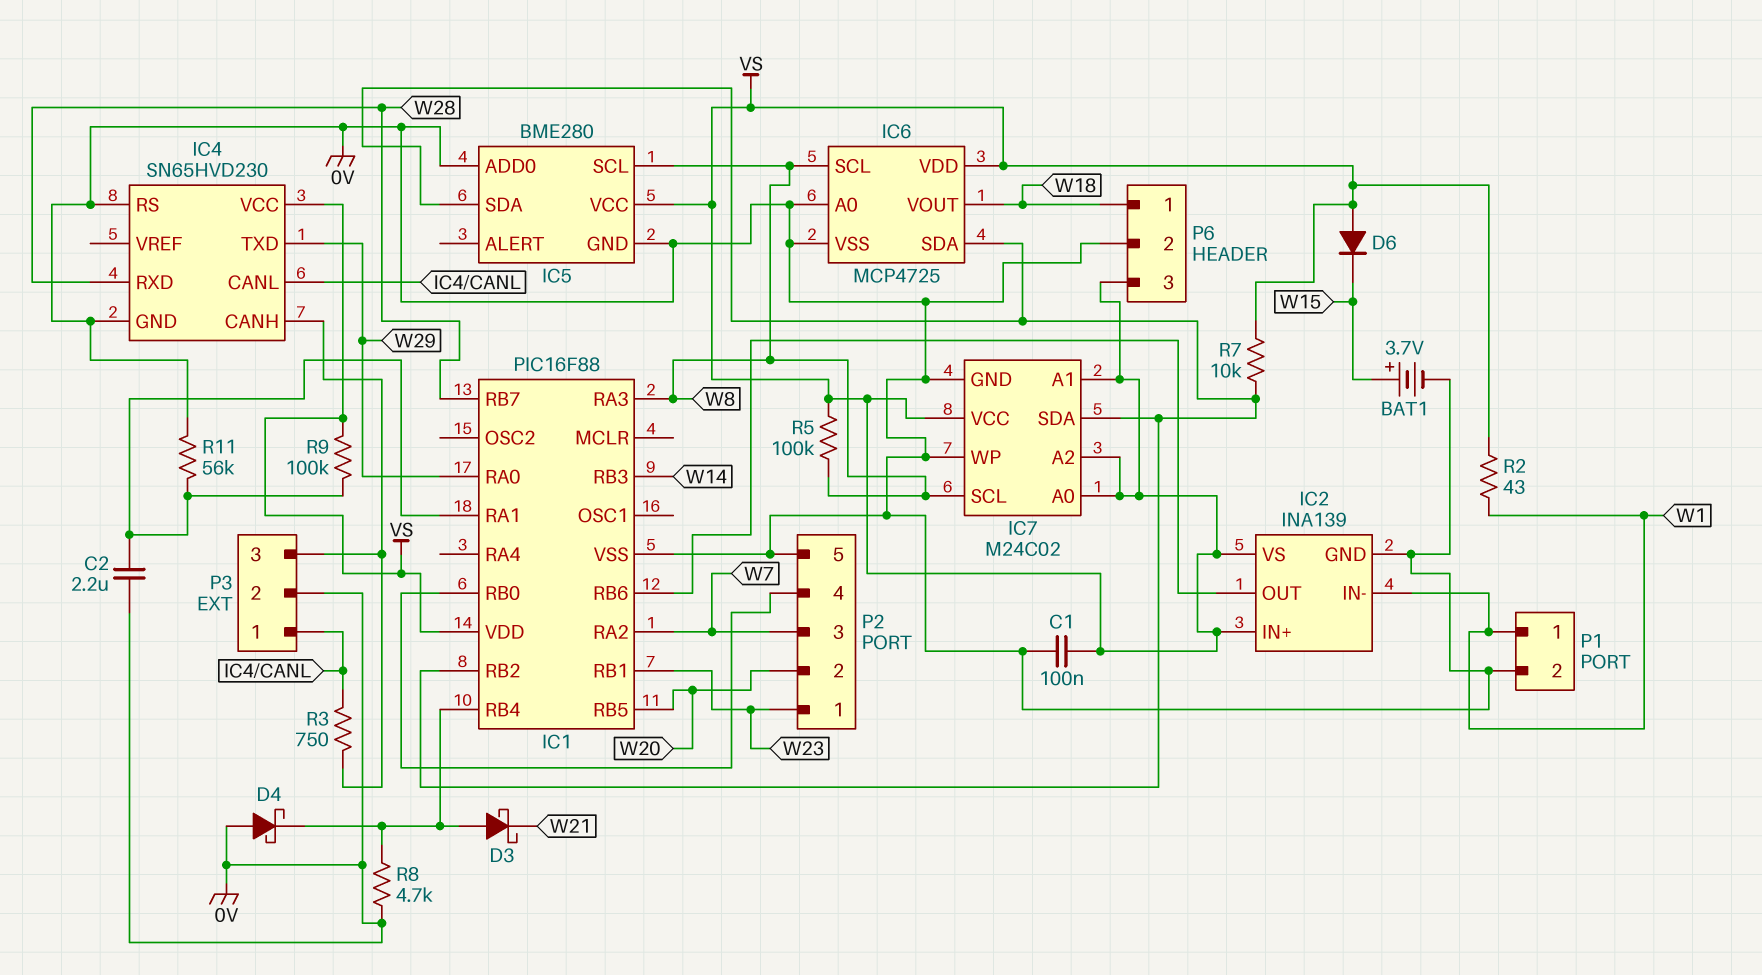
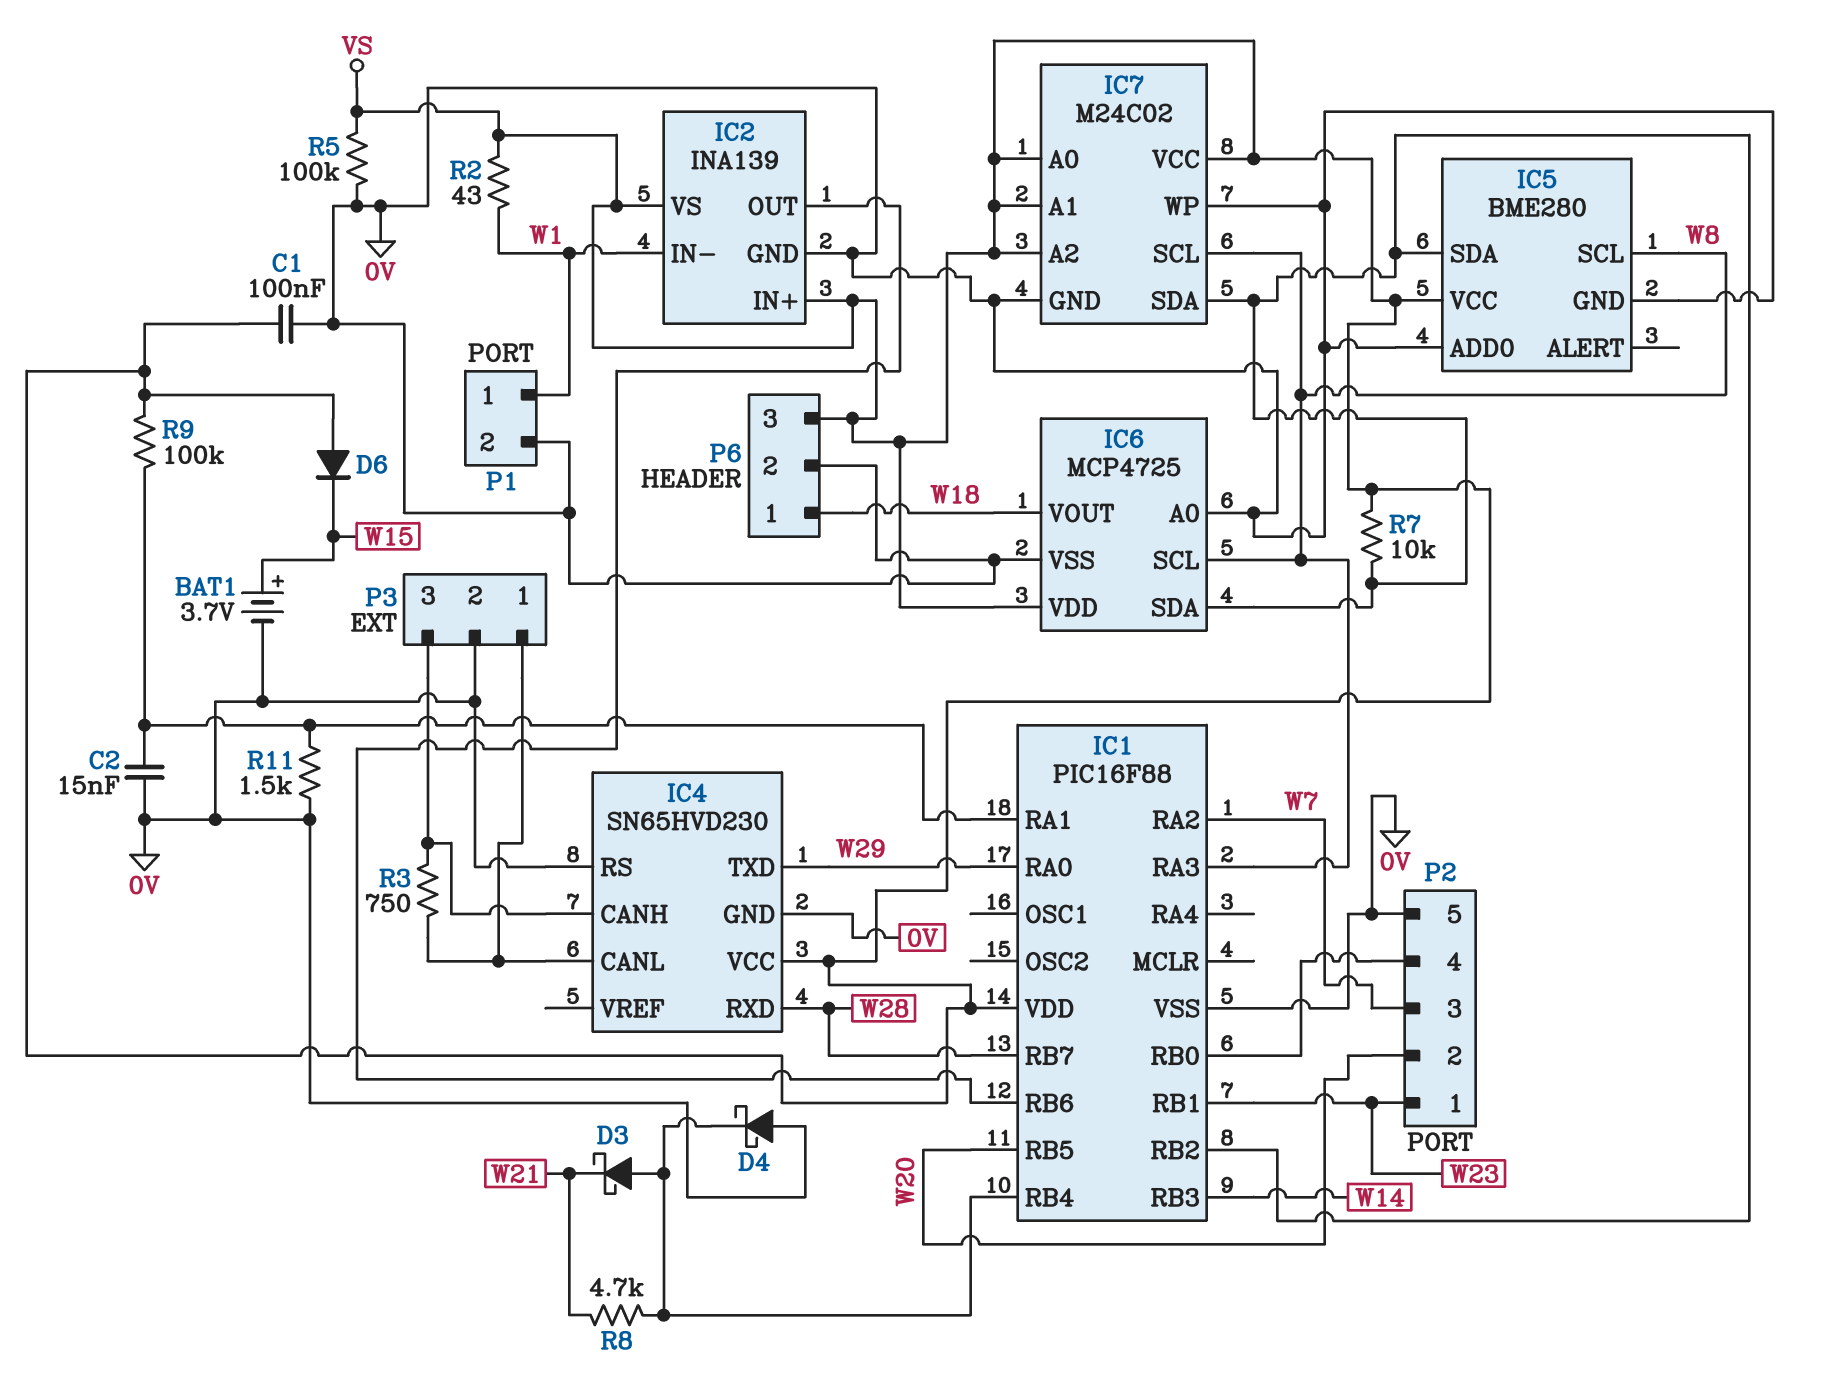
C2: 2.2uF (0V, IC1/RA1) -> 15nF (0V, IC1/RA1)
R5: 100k (VS, W8) -> 100k (0V, VS)
R8: 4.7k (0V, IC1/RB4) -> 4.7k (IC1/RB4, W21)
R11: 56k (0V, IC1/RA1) -> 1.5k (0V, IC1/RA1)

